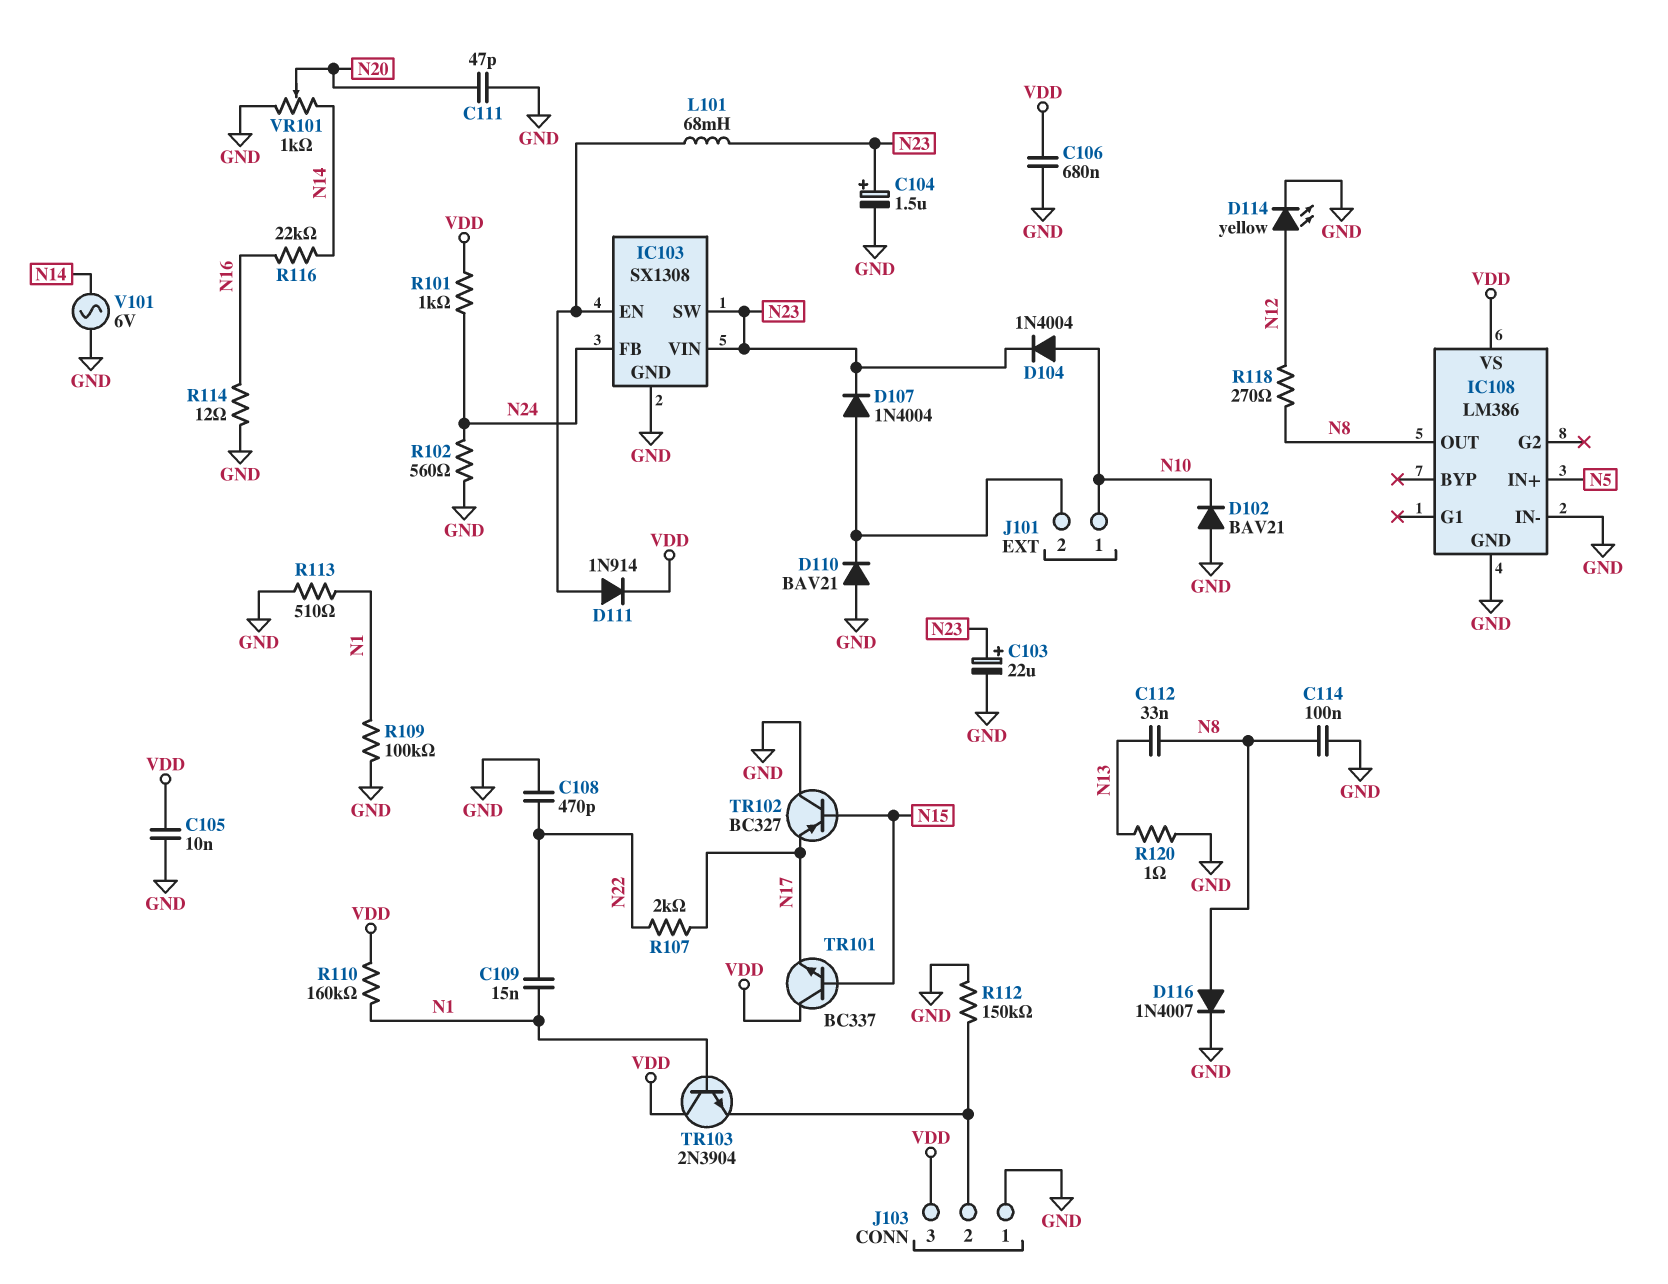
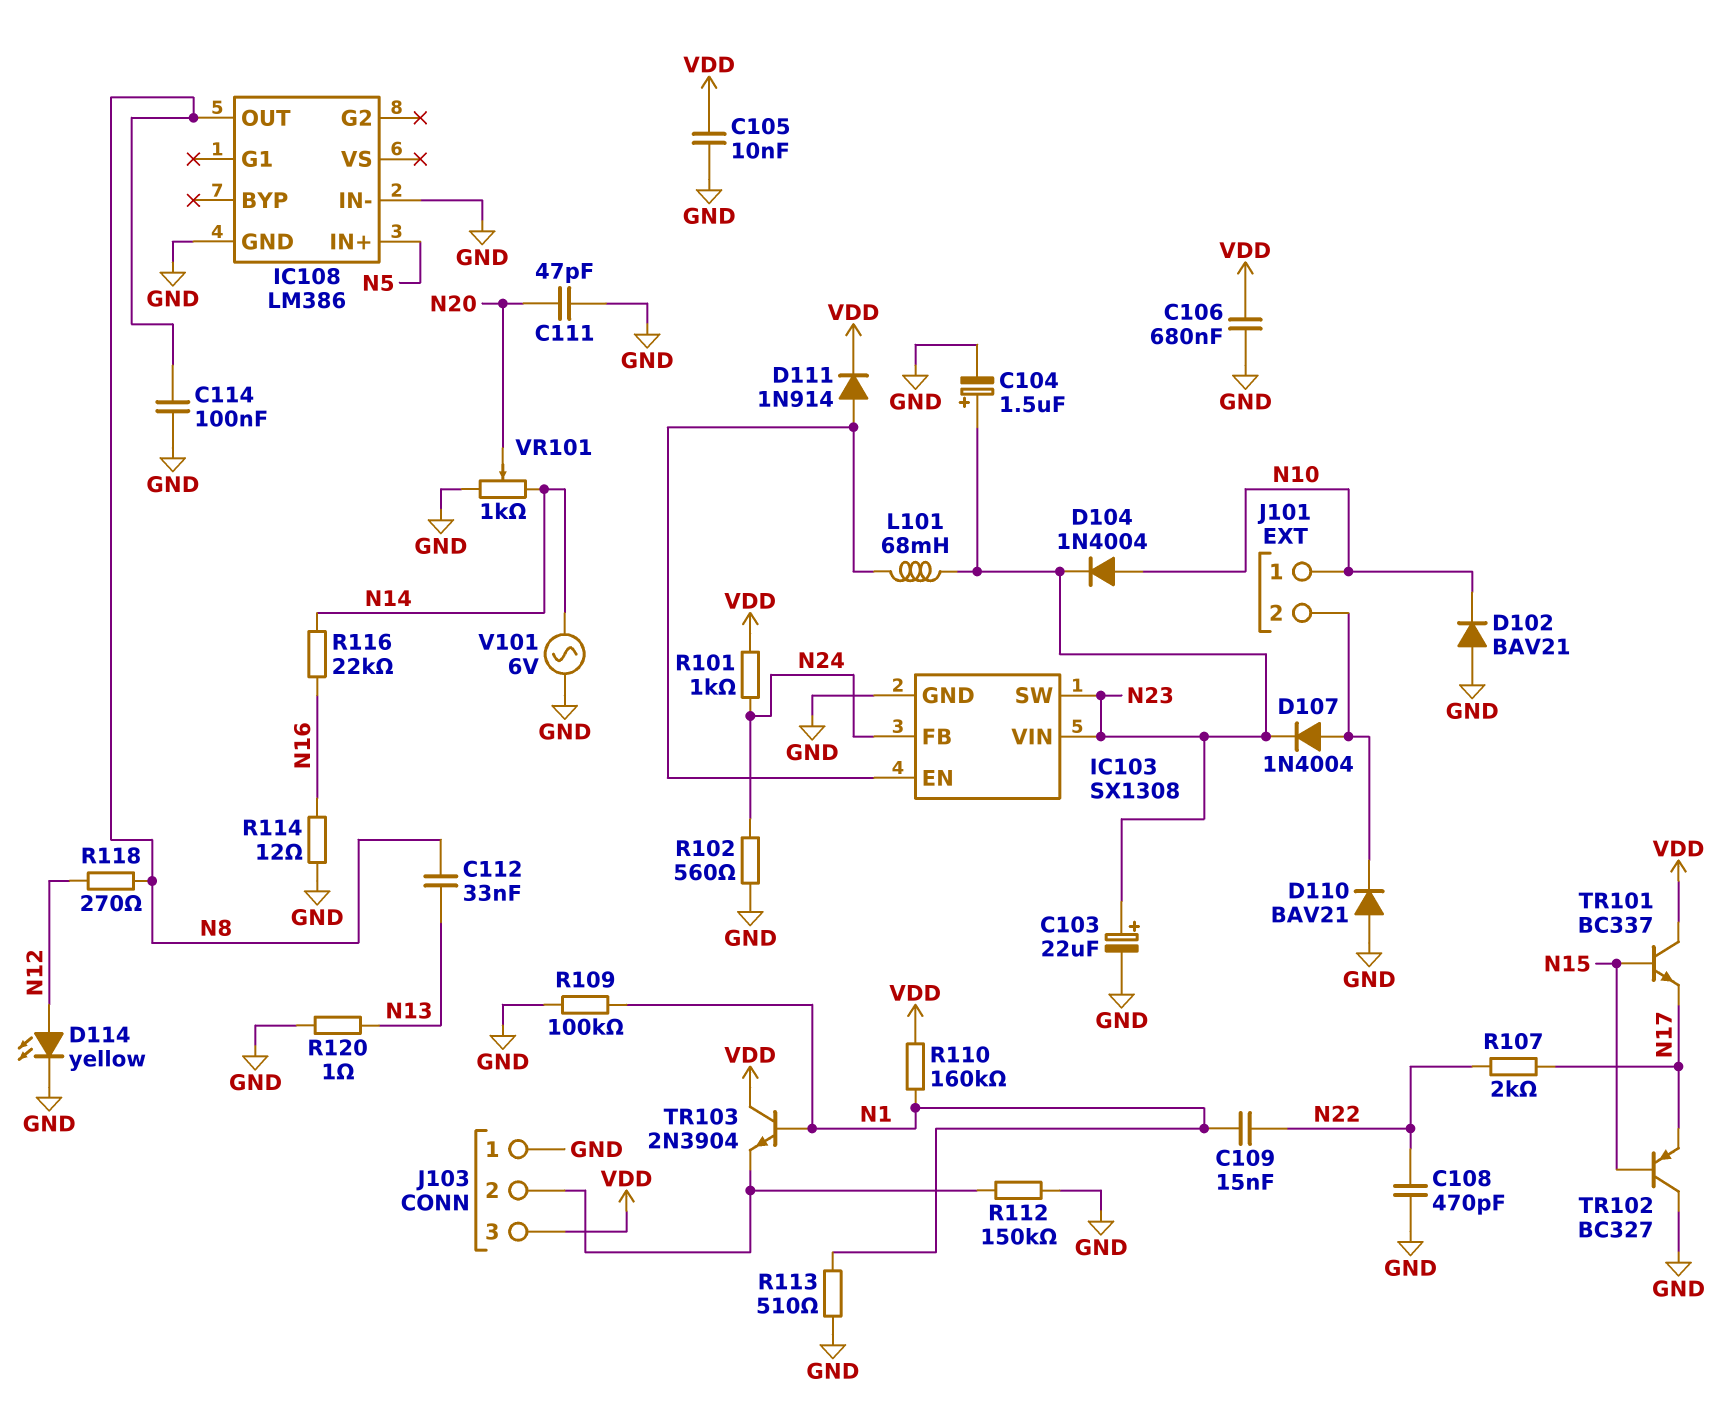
D116: diode 1N4007 (A N8, K GND) -> none
IC108 pin VS: VDD -> none

